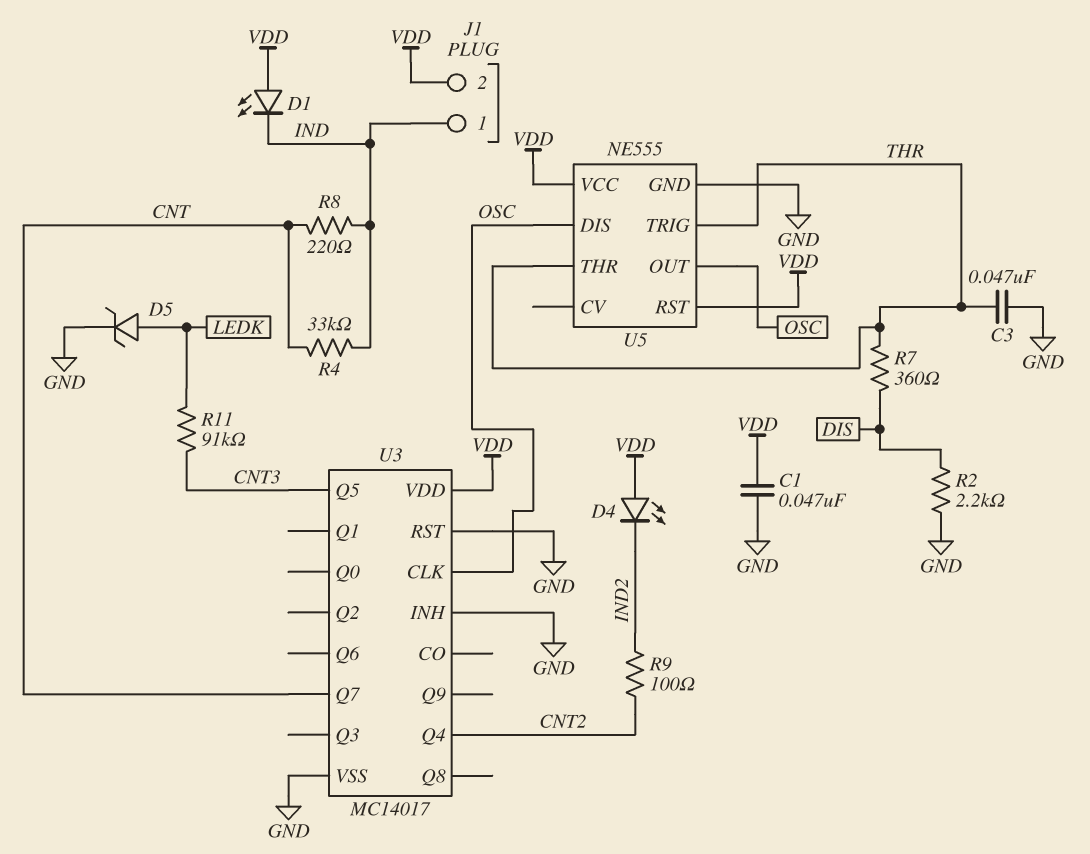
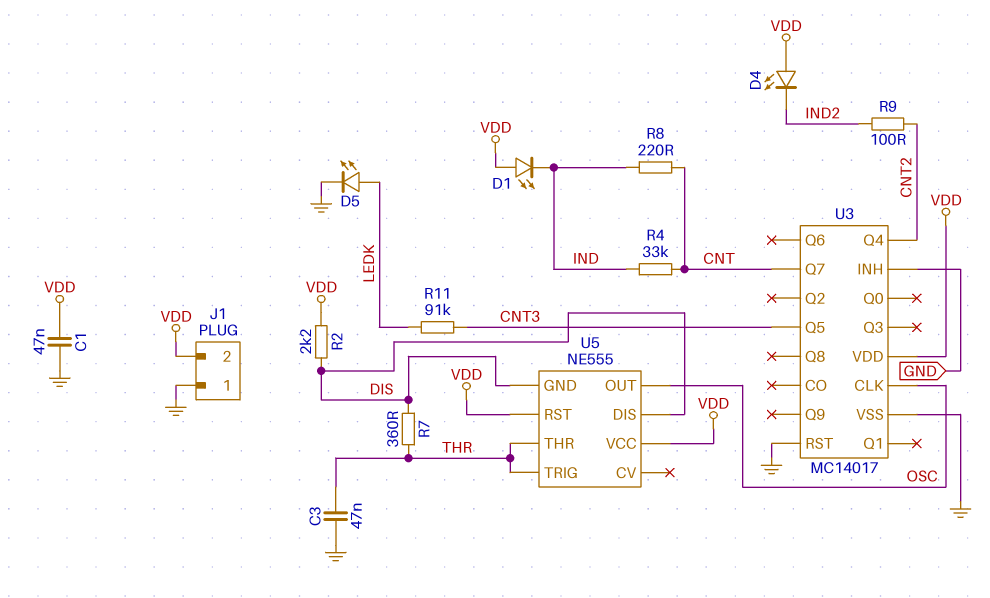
D5: zener (A LEDK, K GND) -> LED (A LEDK, K GND)
J1 pin 1: IND -> GND
R2: 2.2k (DIS, GND) -> 2.2k (DIS, VDD)
U5 pin DIS: OSC -> DIS
U5 pin GND: GND -> DIS

